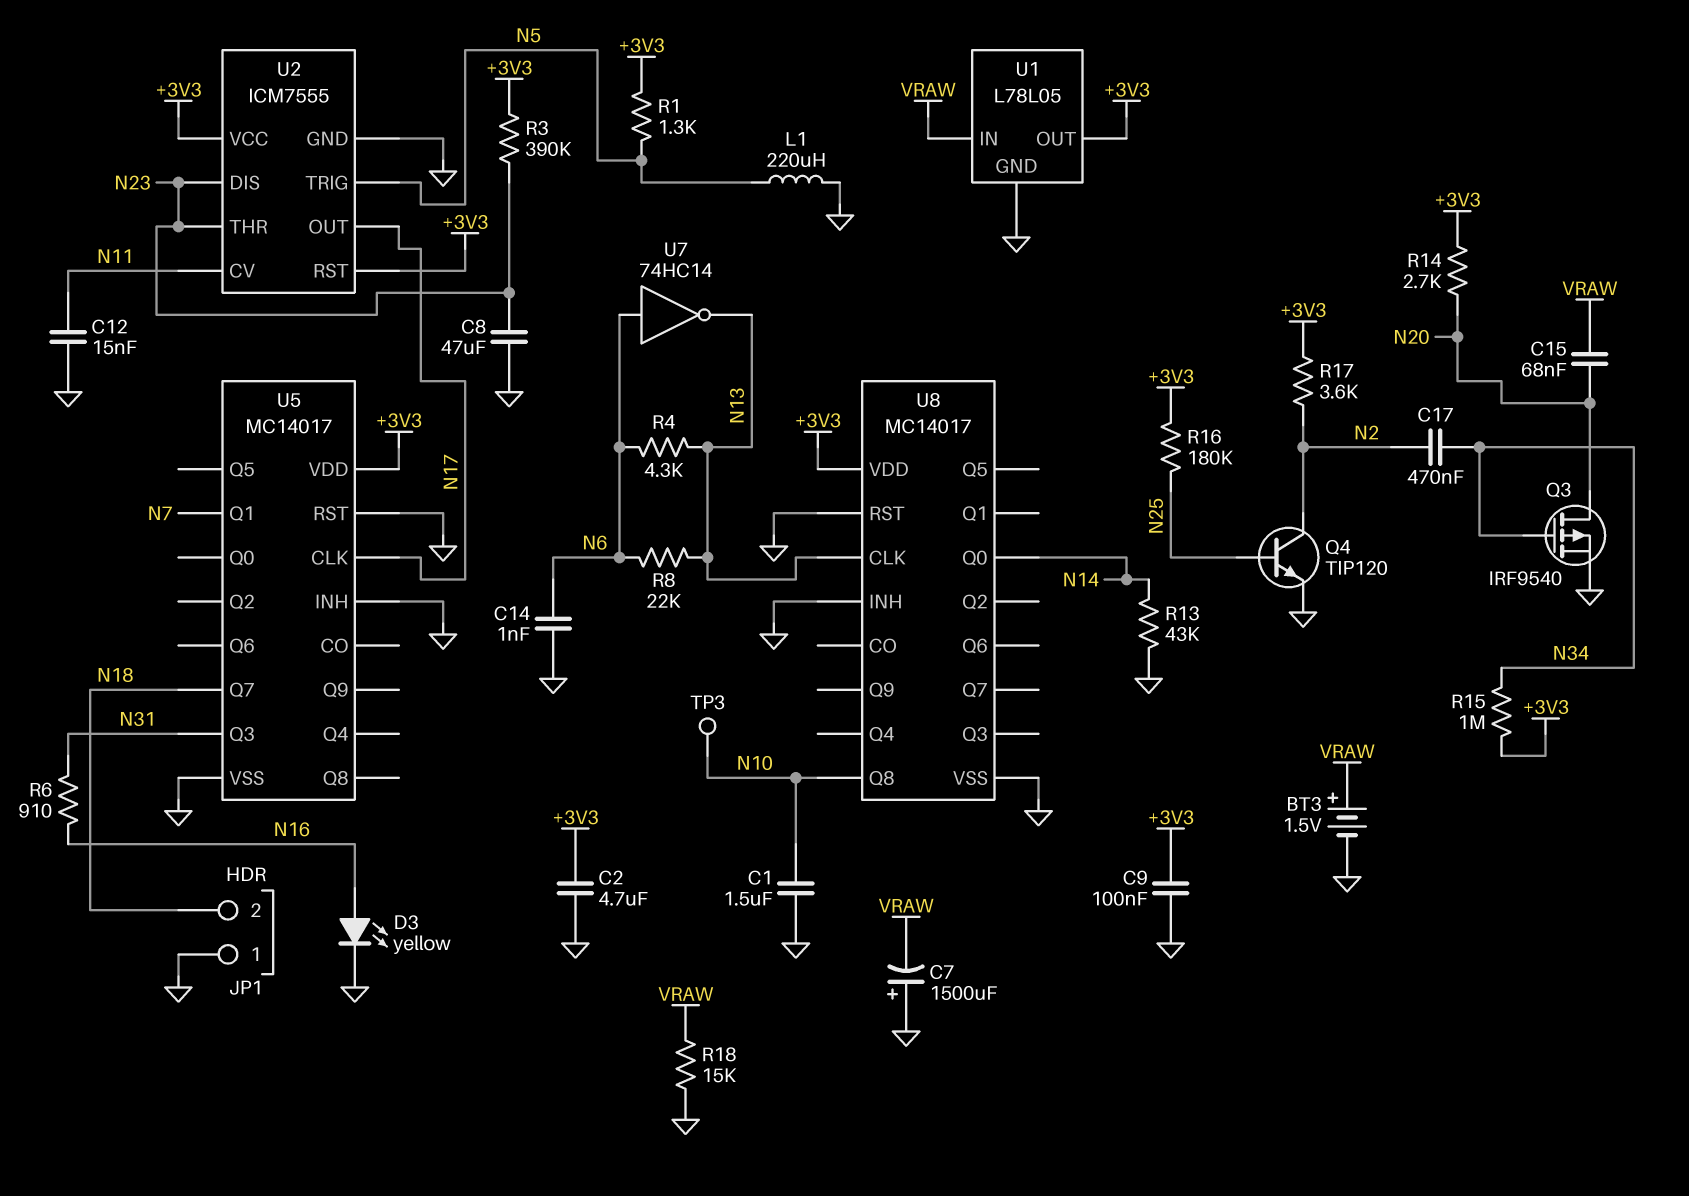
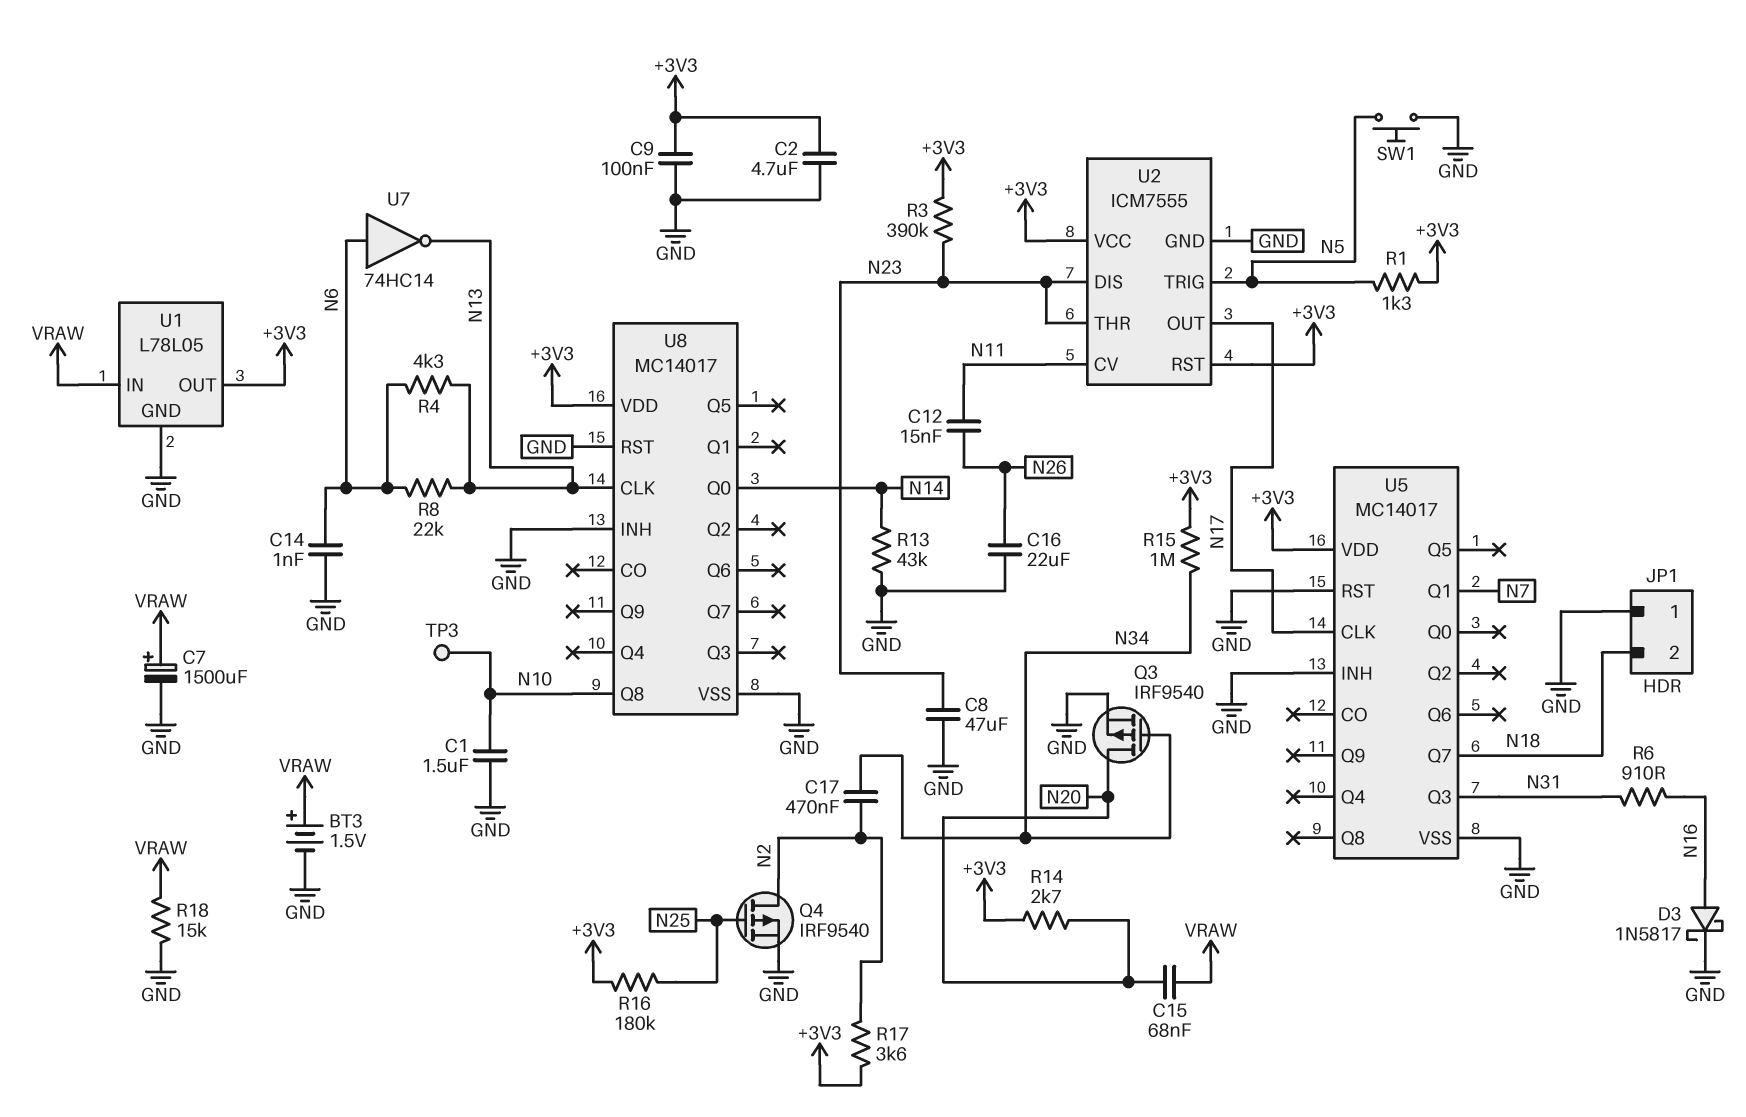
C7: 1500uF (plus GND, minus VRAW) -> 1500uF (plus VRAW, minus GND)
C12: 15nF (GND, N11) -> 15nF (N11, N26)
C16: none -> 22uF (GND, N26)
D3: LED yellow (A N16, K GND) -> schottky 1N5817 (A N16, K GND)
L1: 220uH (GND, N5) -> none
Q4: NPN TIP120 (B N25, C N2, E GND) -> PMOS IRF9540 (G N25, D N2, S GND)
SW1: none -> button (GND, N5)

